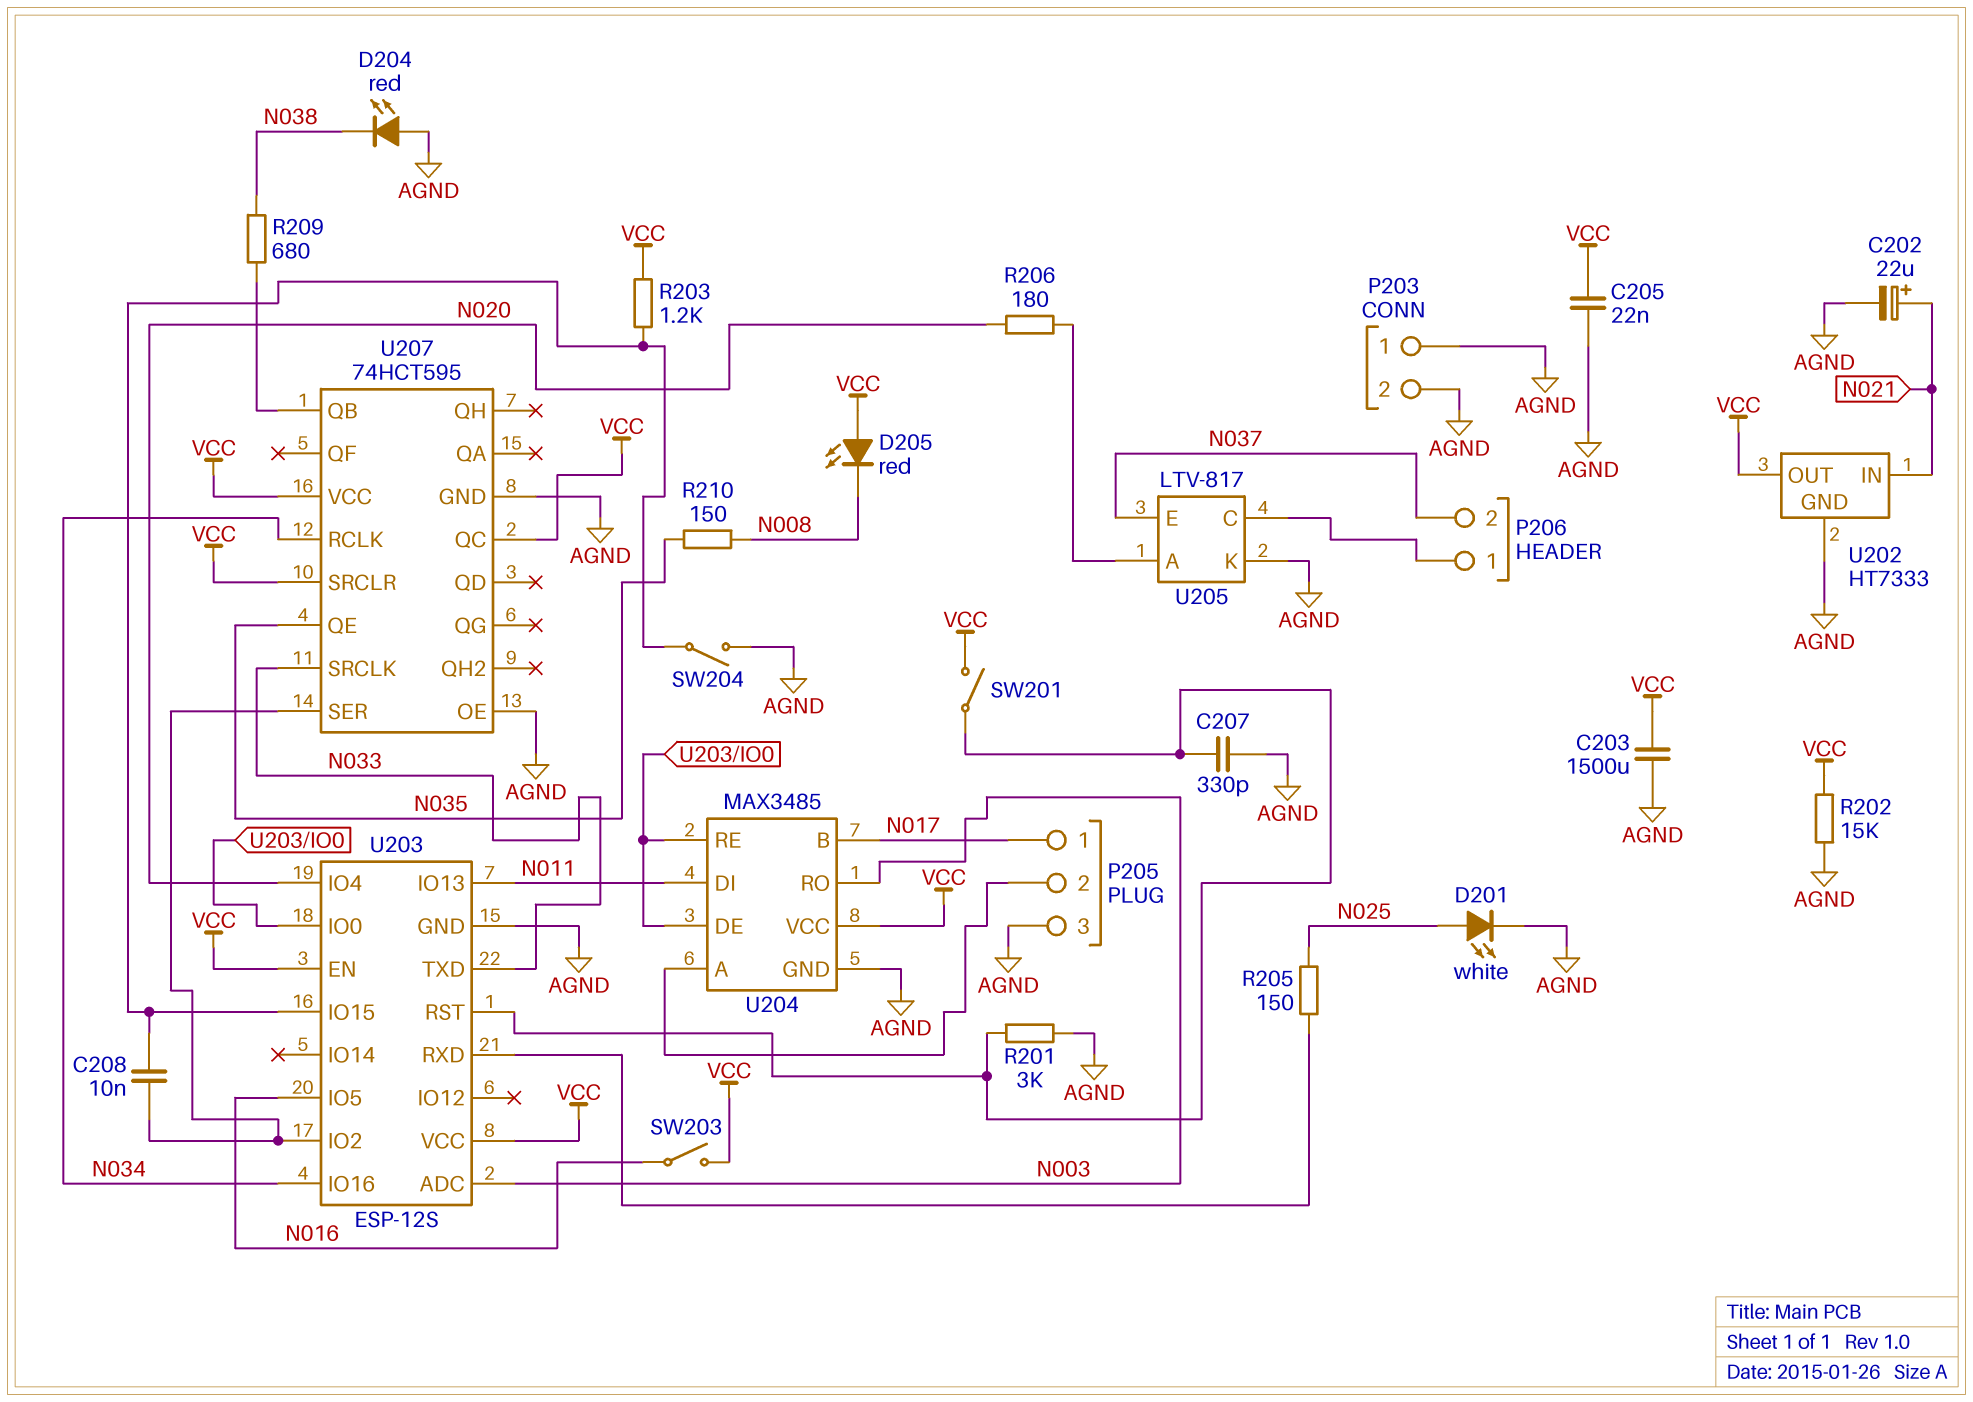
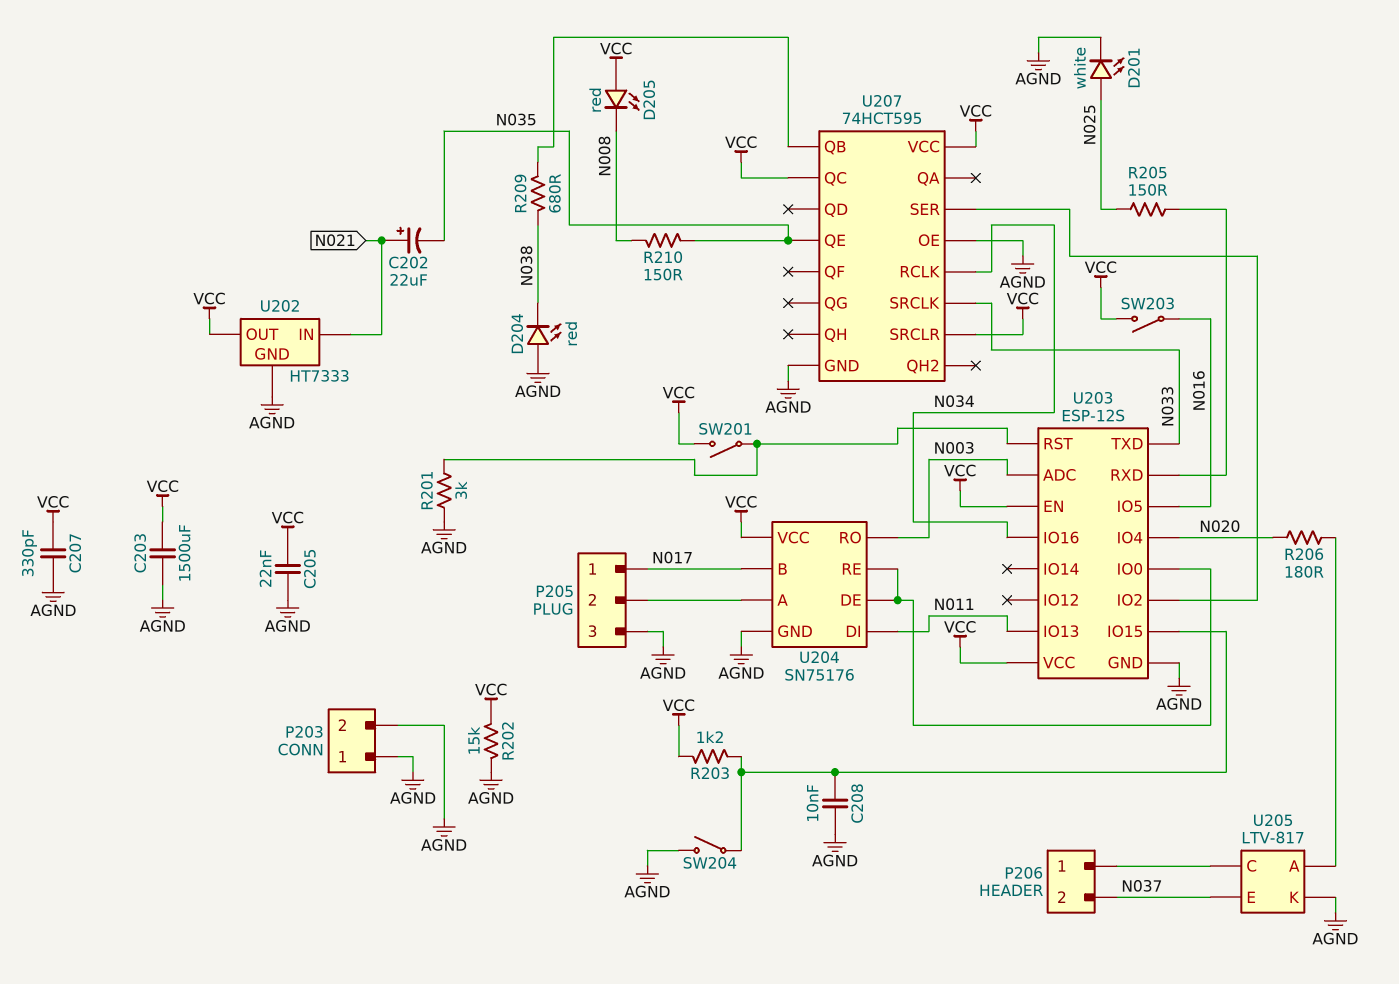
C202: 22uF (plus N021, minus AGND) -> 22uF (plus N021, minus N035)
C207: 330pF (AGND, U203/RST) -> 330pF (AGND, VCC)
C208: 10nF (U203/IO2, U203/IO15) -> 10nF (AGND, U203/IO15)
U204: MAX3485 -> SN75176

